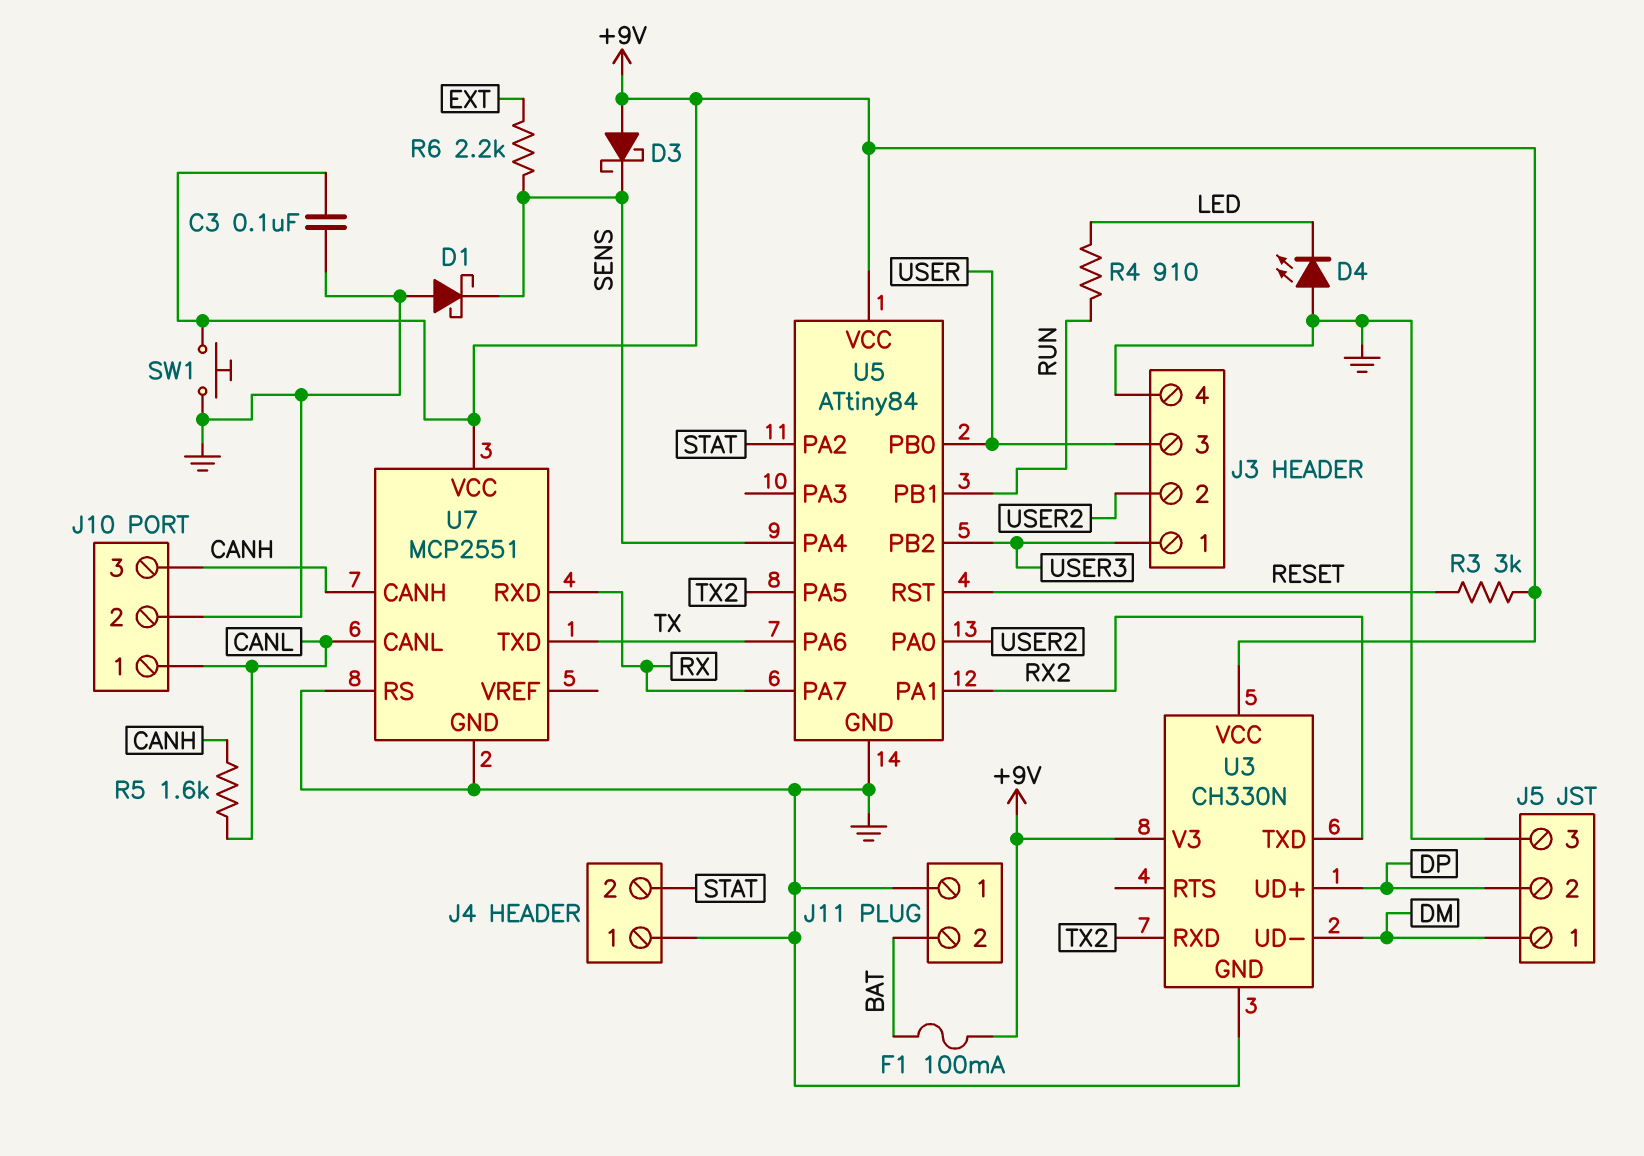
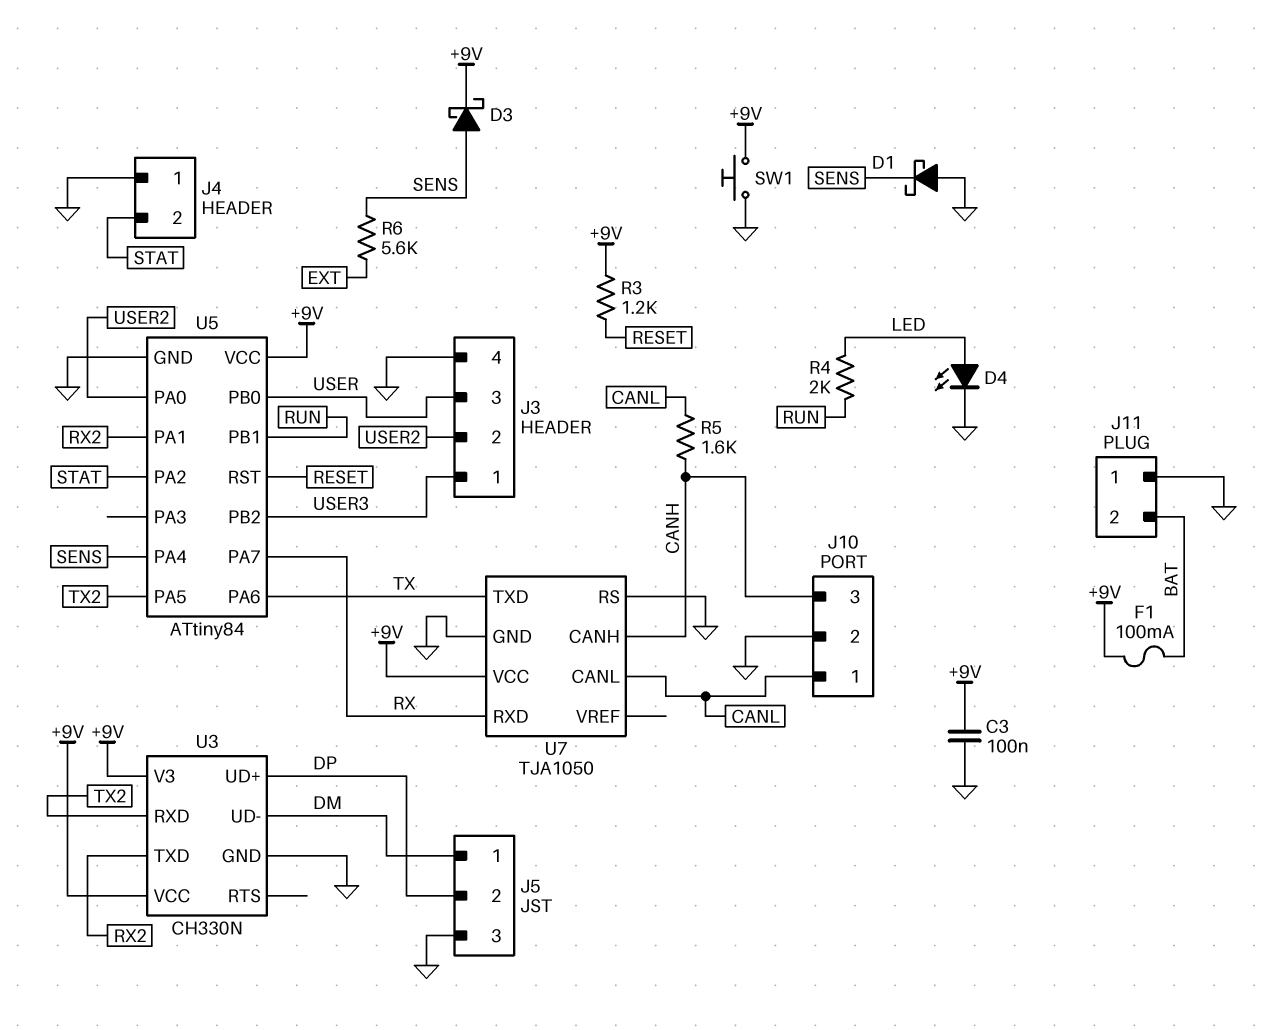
D3: schottky (A +9V, K SENS) -> schottky (A SENS, K +9V)
D4: LED (A GND, K LED) -> LED (A LED, K GND)
R3: 3k (+9V, RESET) -> 1.2k (+9V, RESET)
R4: 910 (LED, RUN) -> 2k (LED, RUN)
R6: 2.2k (EXT, SENS) -> 5.6k (EXT, SENS)
U7: MCP2551 -> TJA1050

